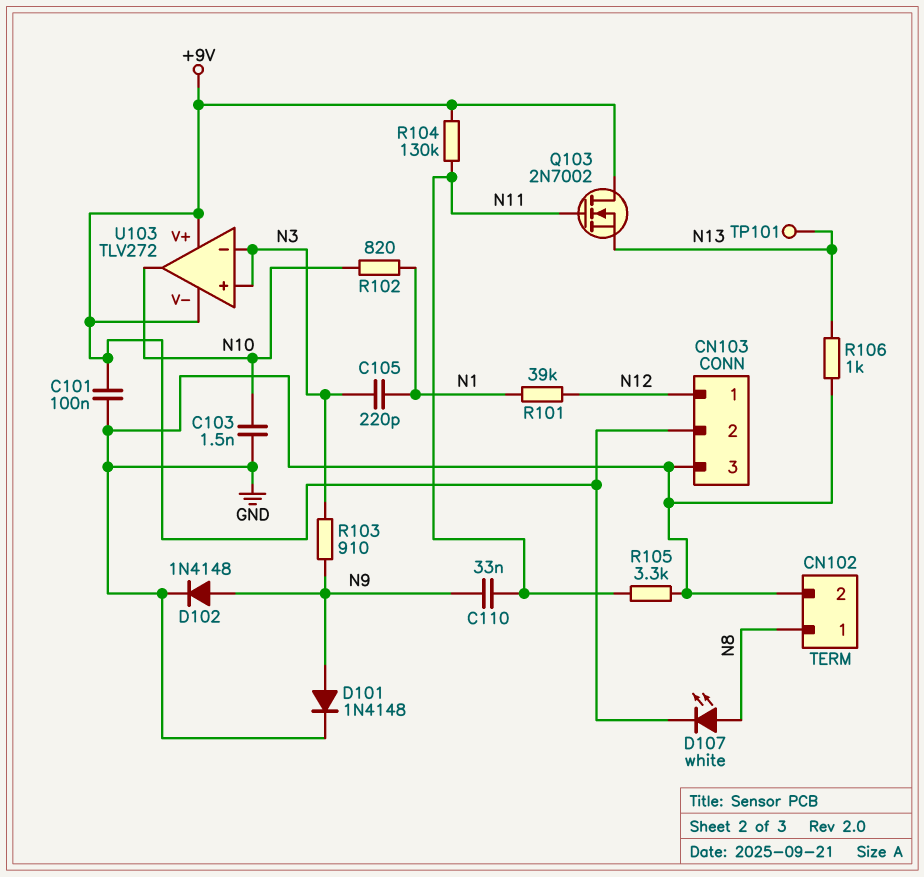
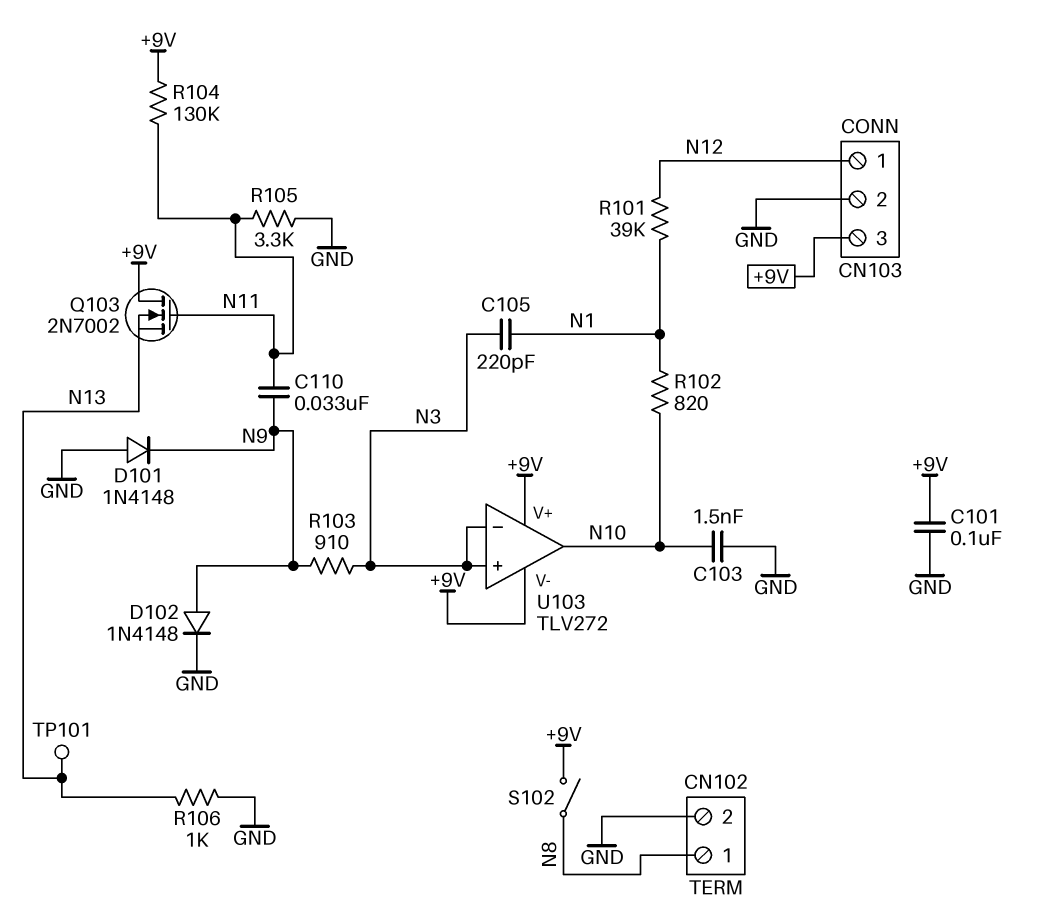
CN103 pin 2: +9V -> GND
CN103 pin 3: GND -> +9V
D101: diode 1N4148 (A N9, K GND) -> diode 1N4148 (A GND, K N9)
D107: LED white (A N8, K +9V) -> none
S102: none -> switch (+9V, N8)

